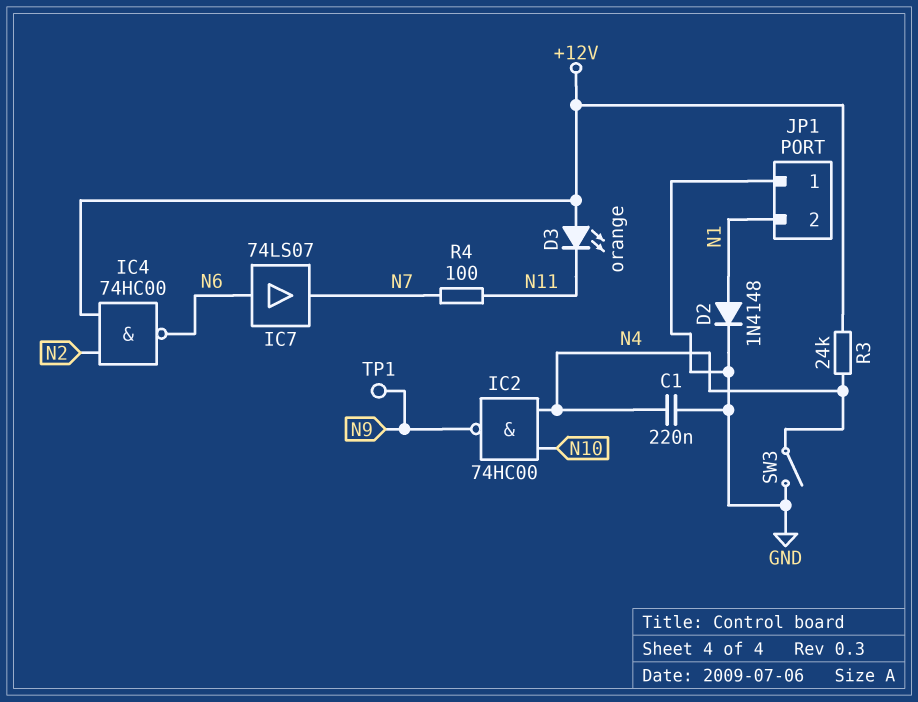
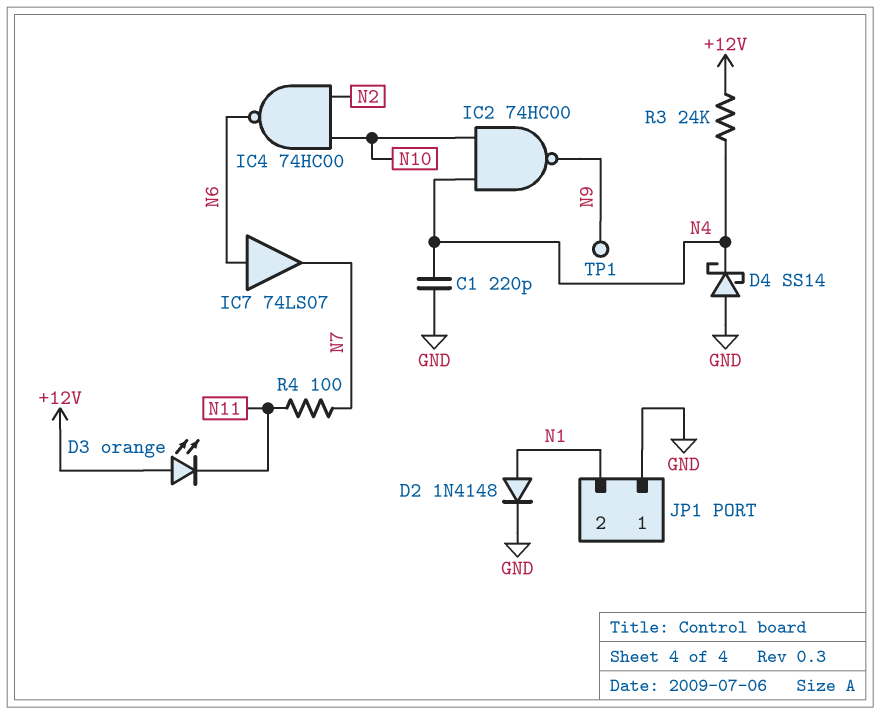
C1: 220nF (GND, N4) -> 220pF (GND, N4)
D4: none -> schottky SS14 (A GND, K N4)
IC4: NAND 74HC00 (in +12V, in N2, out N6) -> NAND 74HC00 (in N2, in N10, out N6)
SW3: switch (GND, N4) -> none

